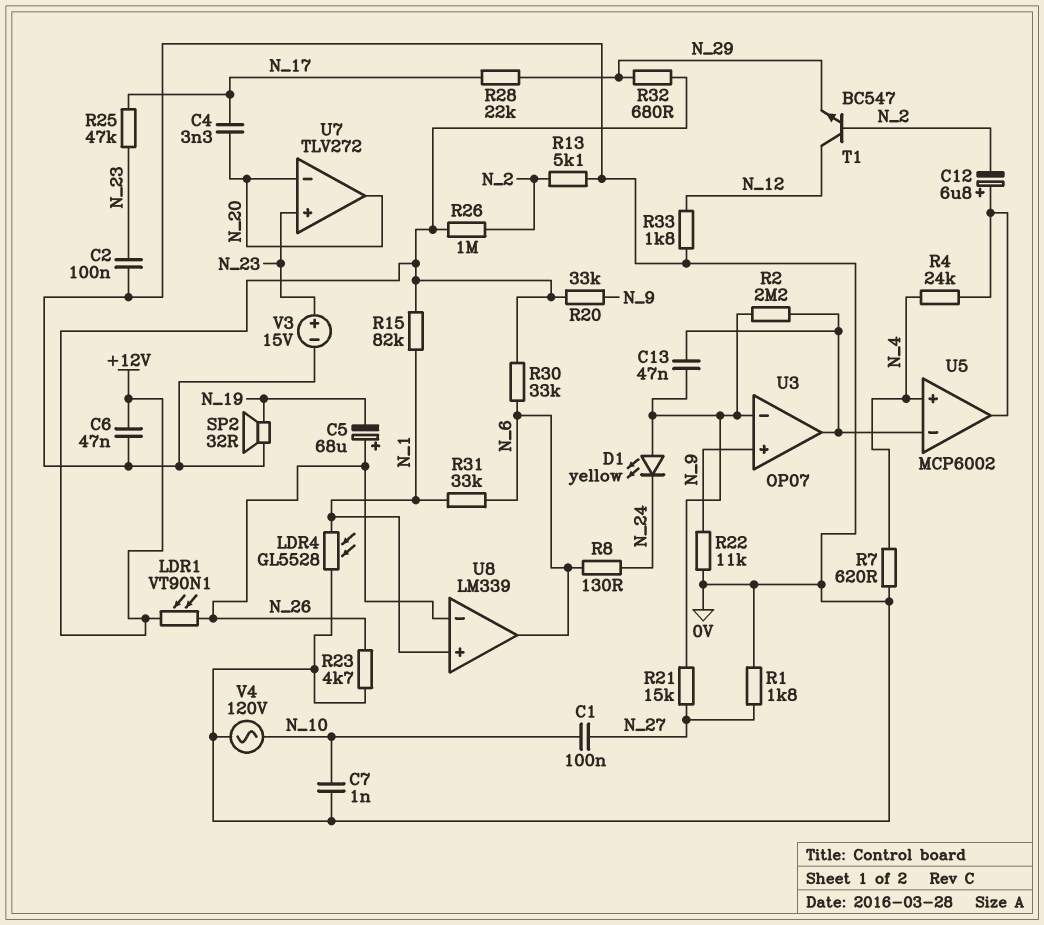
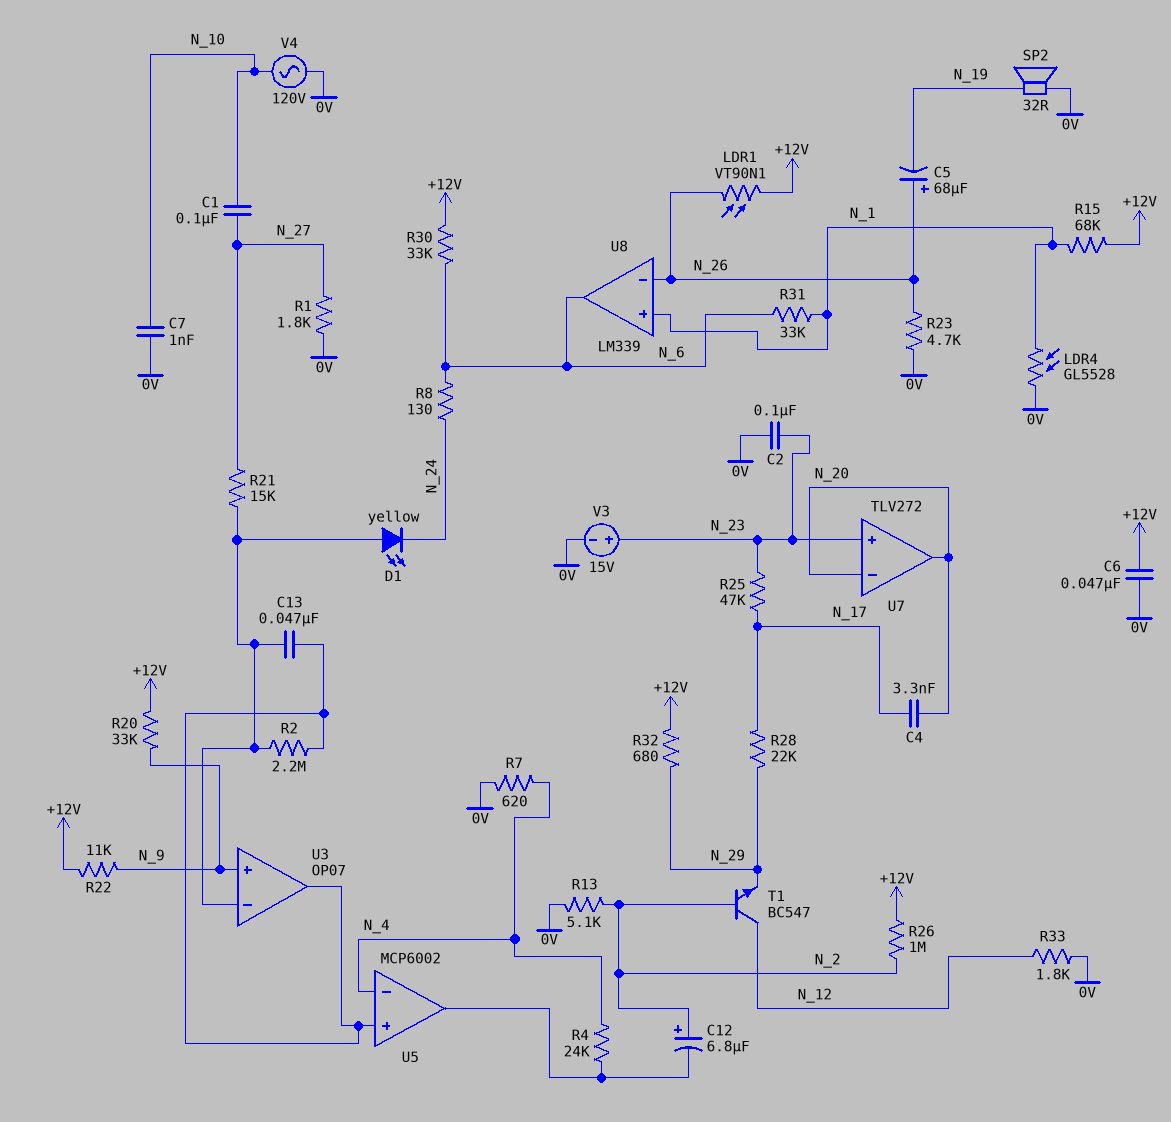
C12: 6.8uF (plus U5/out, minus N_2) -> 6.8uF (plus N_2, minus U5/out)
R15: 82k (+12V, N_1) -> 68k (+12V, N_1)
R22: 11k (0V, N_9) -> 11k (+12V, N_9)
U5 pin in+: N_4 -> U3/out
U5 pin in-: U3/out -> N_4

